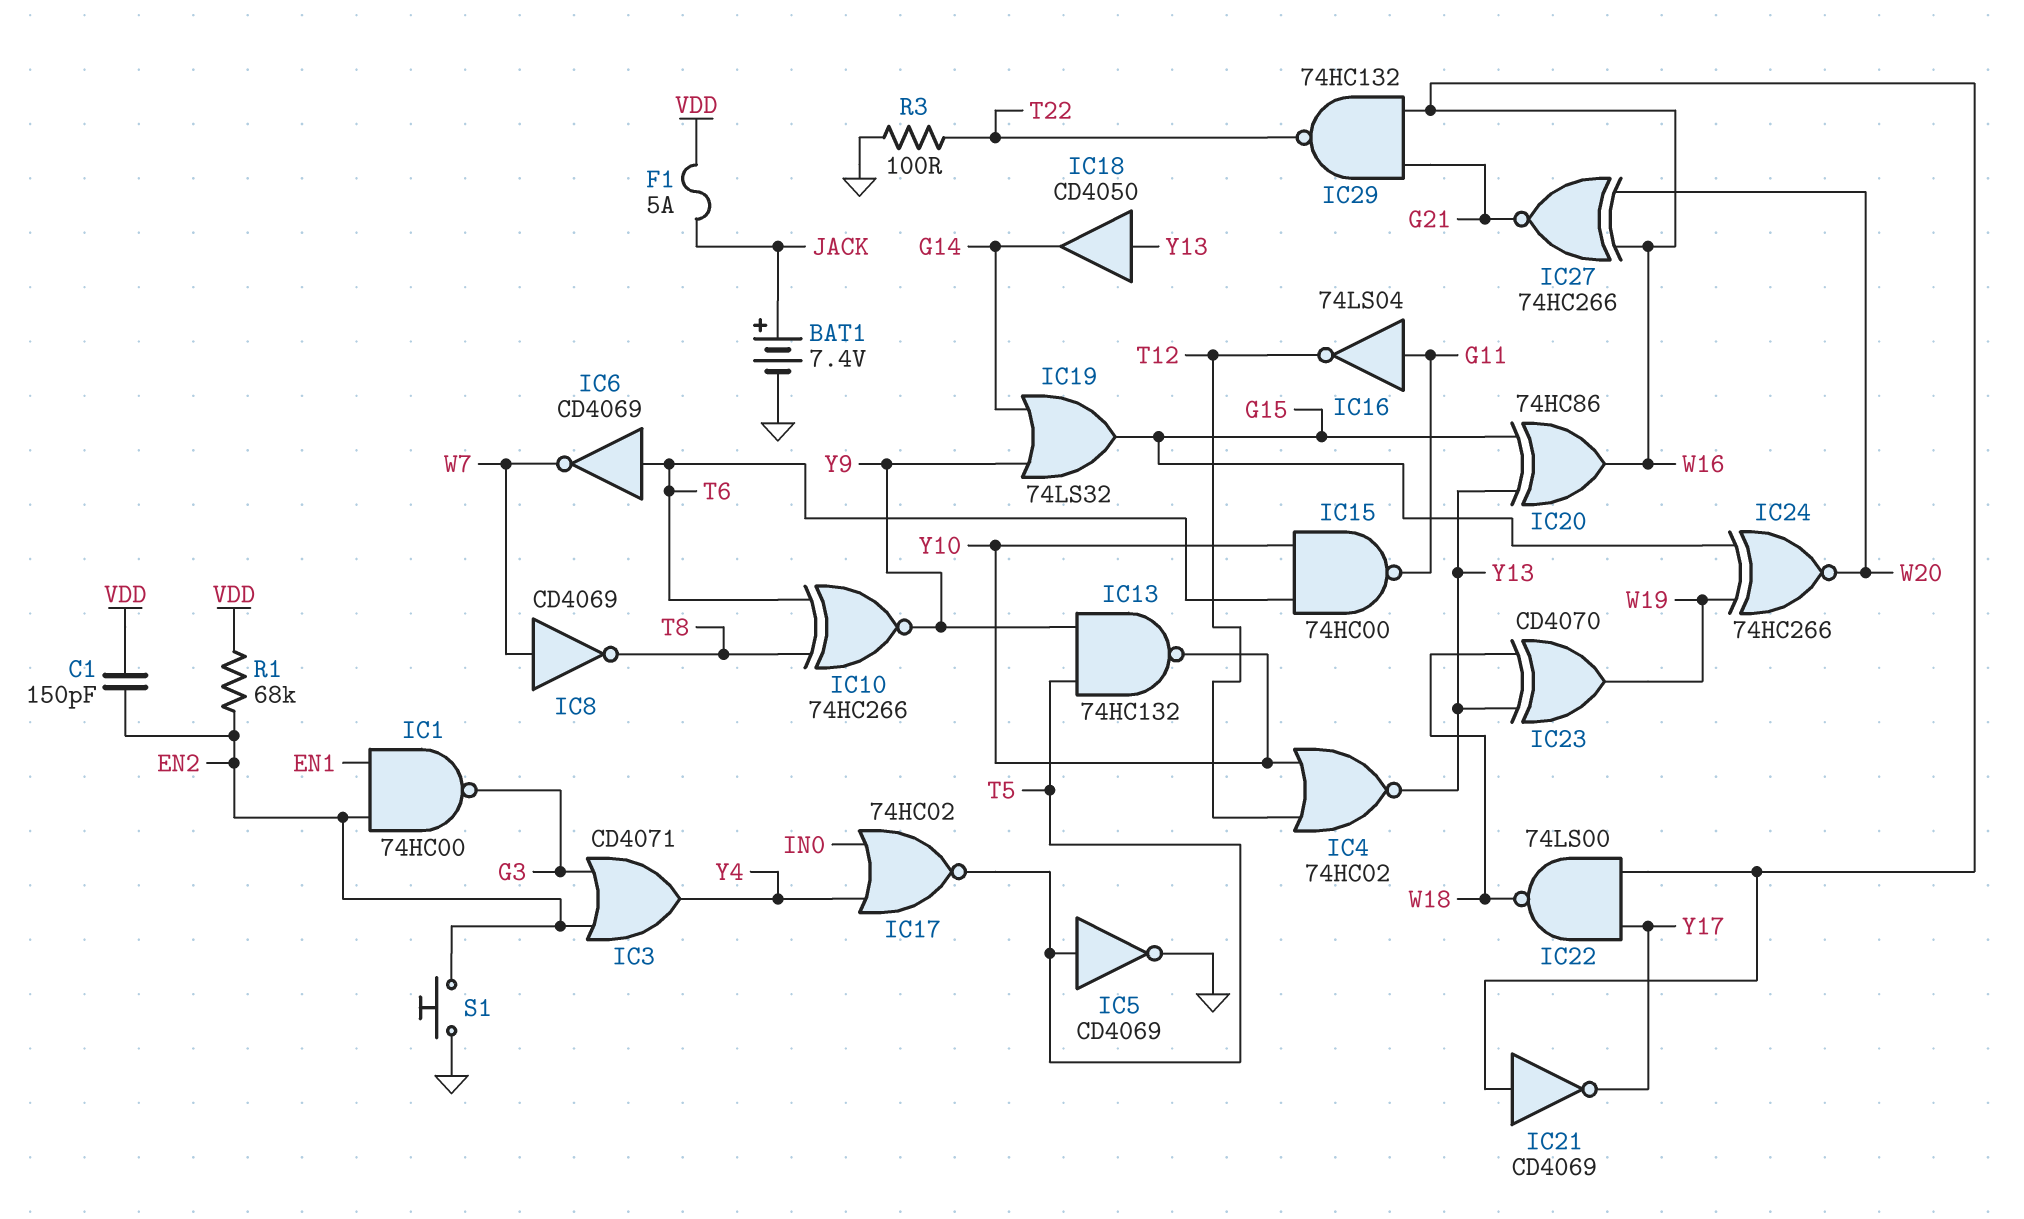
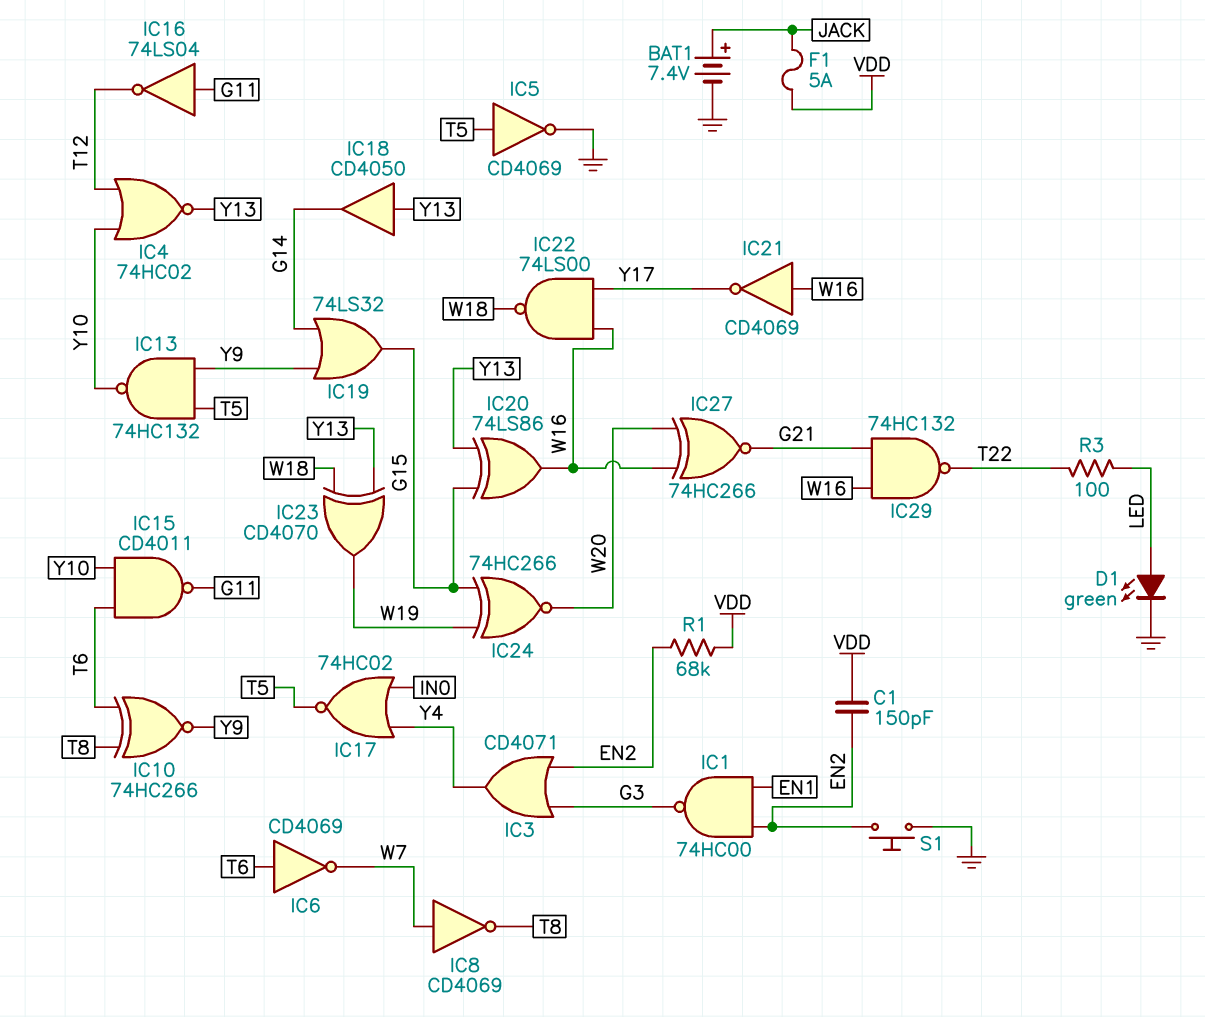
D1: none -> LED green (A LED, K GND)
IC15: NAND 74HC00 (in T6, in Y10, out G11) -> NAND CD4011 (in T6, in Y10, out G11)
IC20: XOR 74HC86 (in G15, in Y13, out W16) -> XOR 74LS86 (in G15, in Y13, out W16)
R3: 100 (GND, T22) -> 100 (LED, T22)

